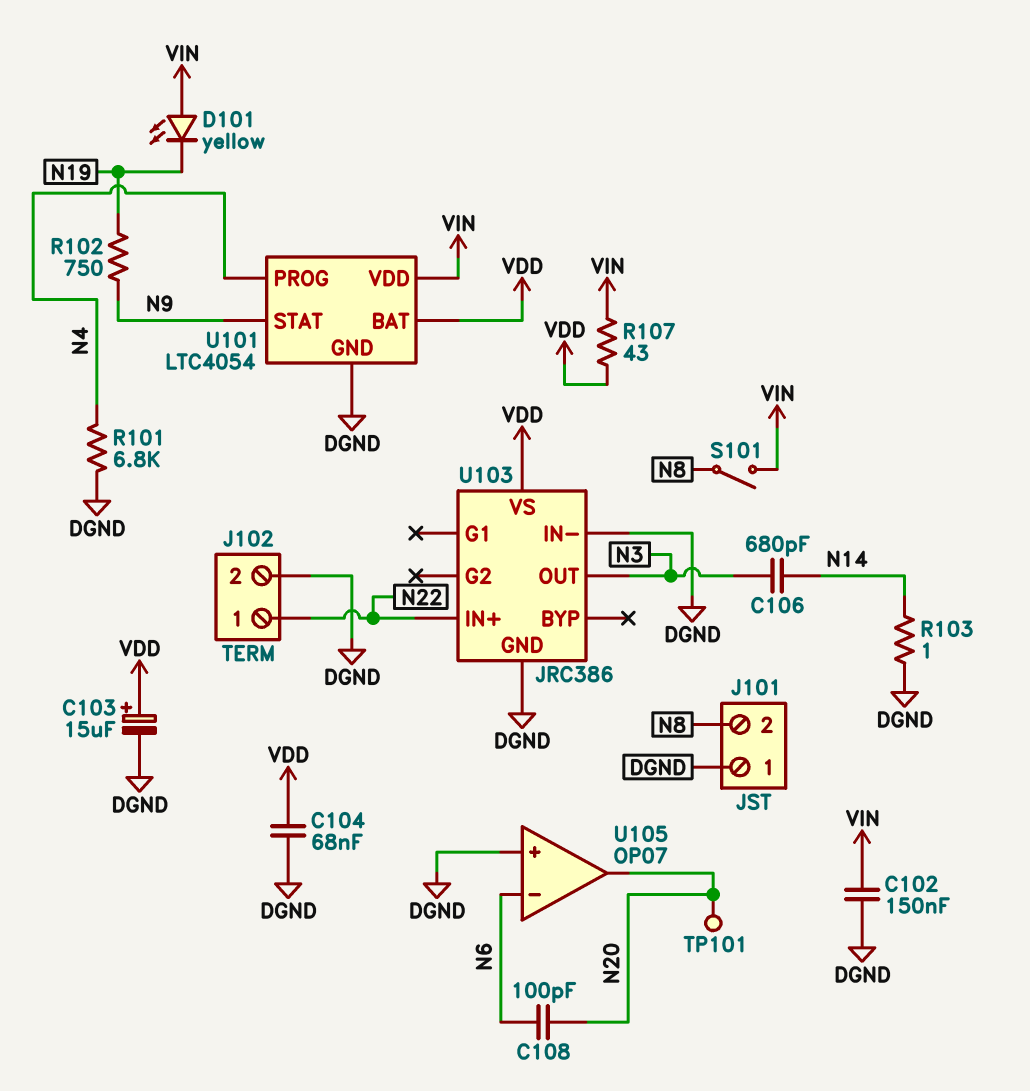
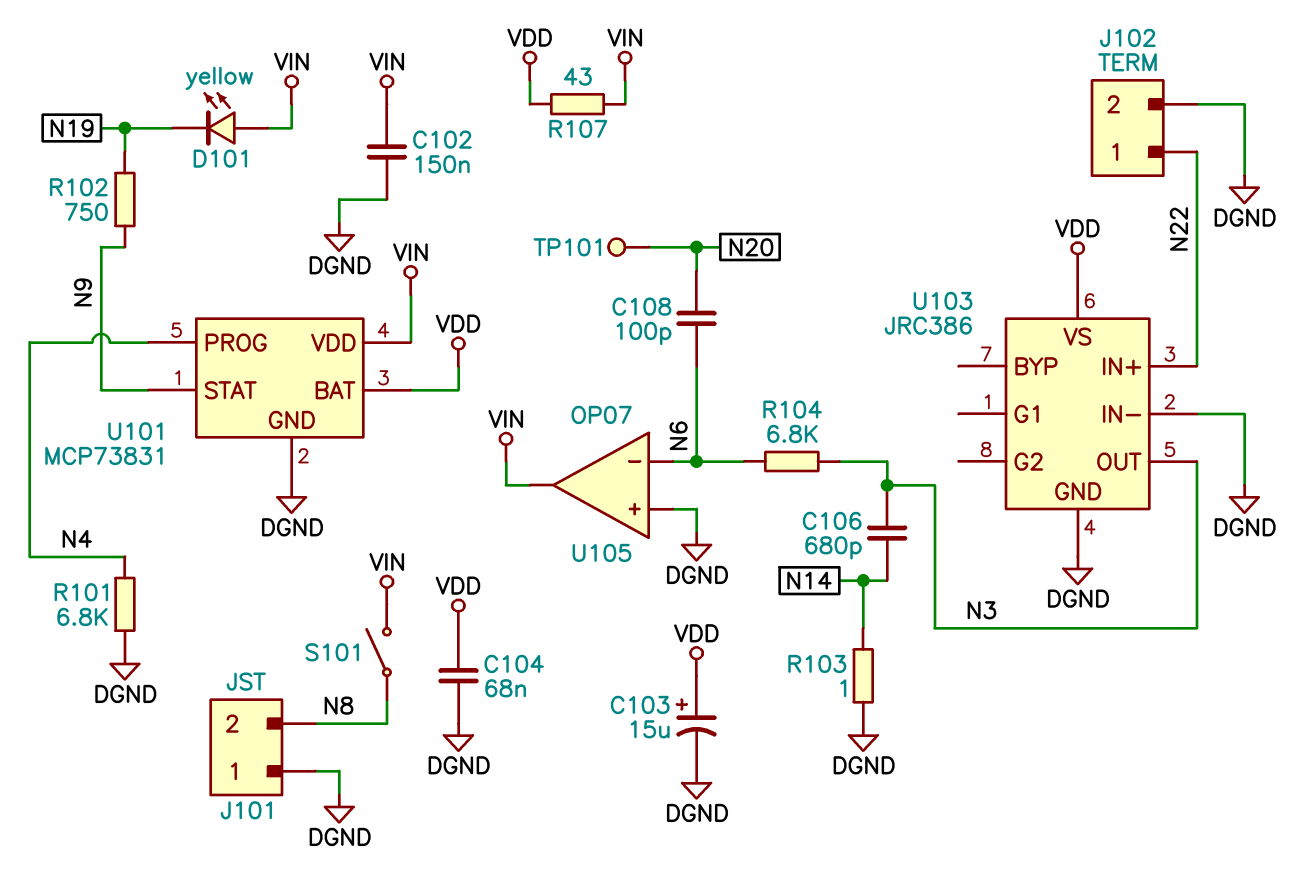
R104: none -> 6.8k (N3, N6)
U101: LTC4054 -> MCP73831
U105 pin out: N20 -> VIN

